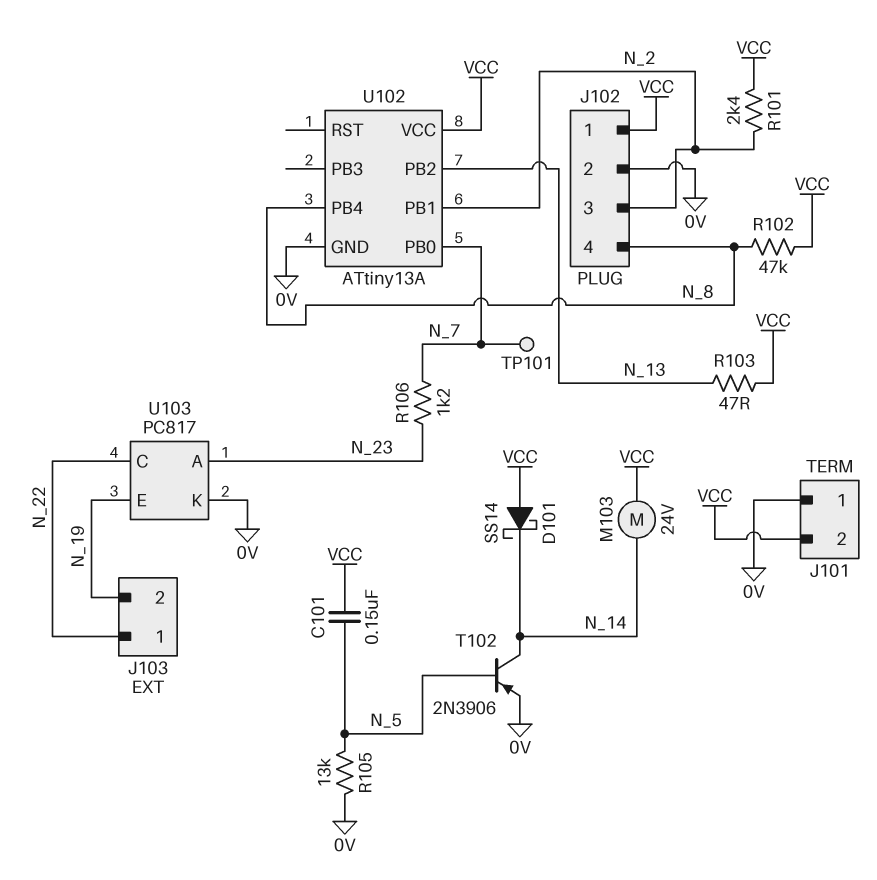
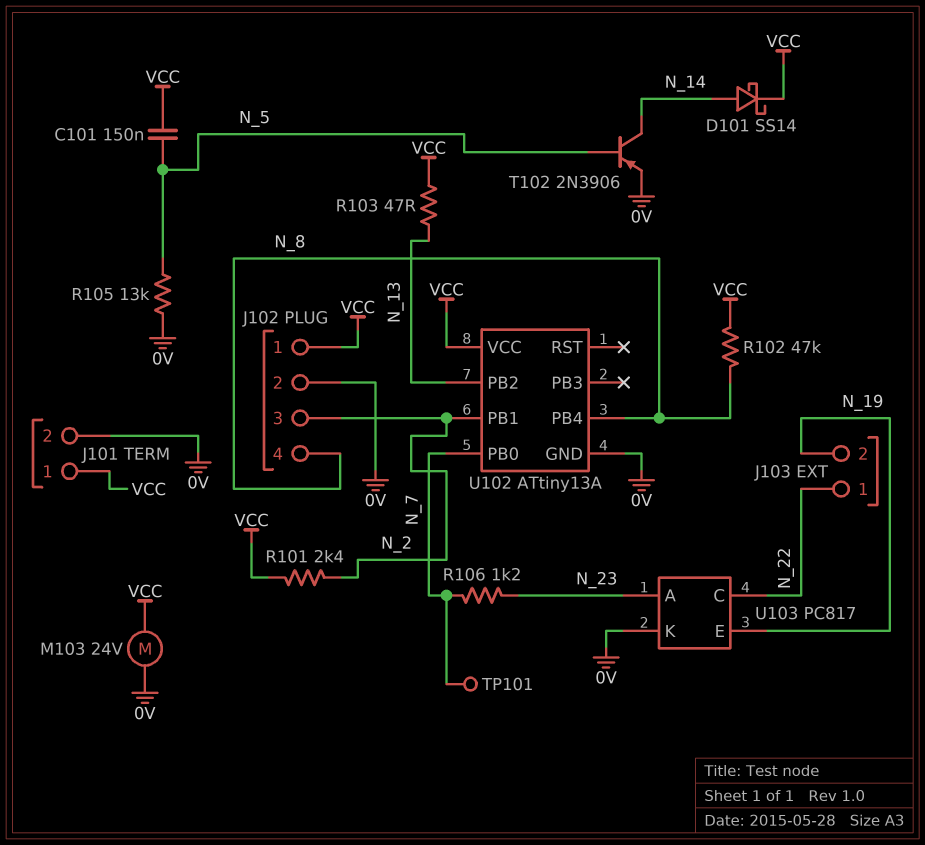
D101: schottky SS14 (A VCC, K N_14) -> schottky SS14 (A N_14, K VCC)
J101 pin 1: 0V -> VCC
J101 pin 2: VCC -> 0V
M103: motor 24V (N_14, VCC) -> motor 24V (0V, VCC)

